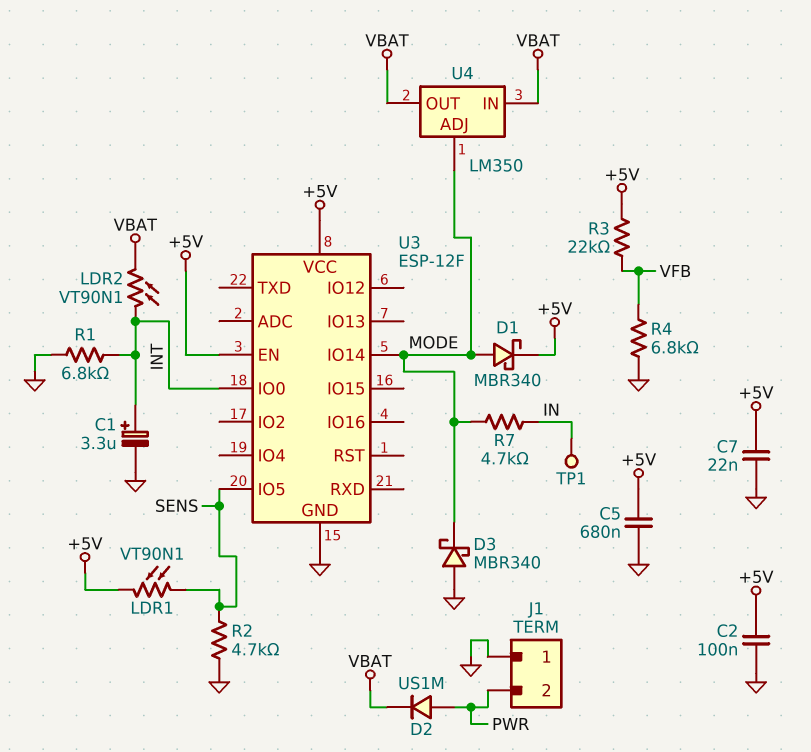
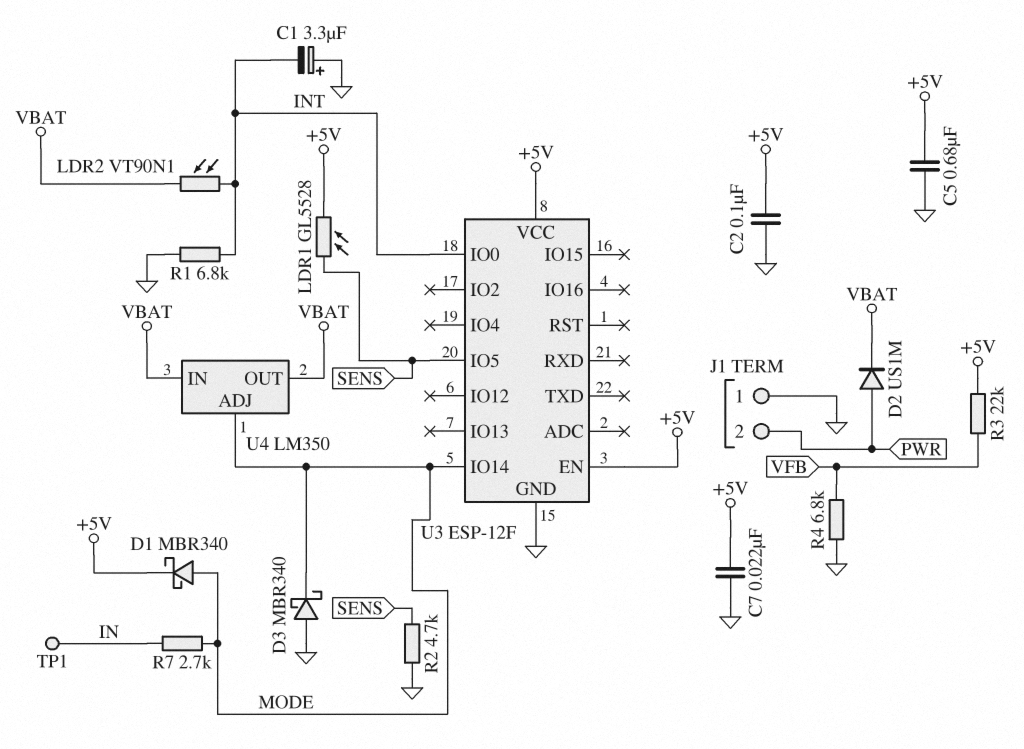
C1: 3.3uF (plus INT, minus GND) -> 3.3uF (plus GND, minus INT)
LDR1: VT90N1 (+5V, SENS) -> GL5528 (+5V, SENS)
R7: 4.7k (IN, MODE) -> 2.7k (IN, MODE)

